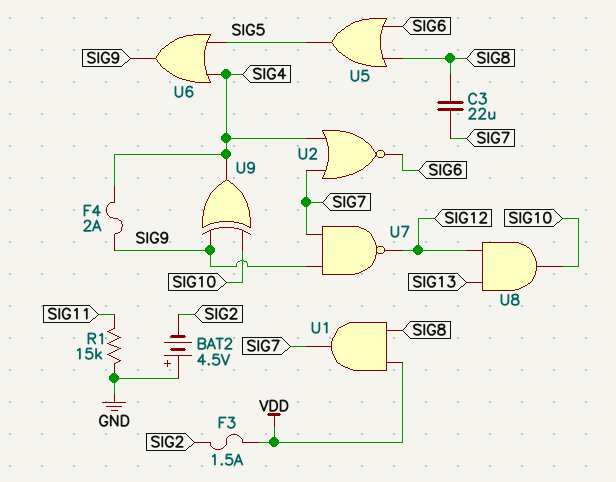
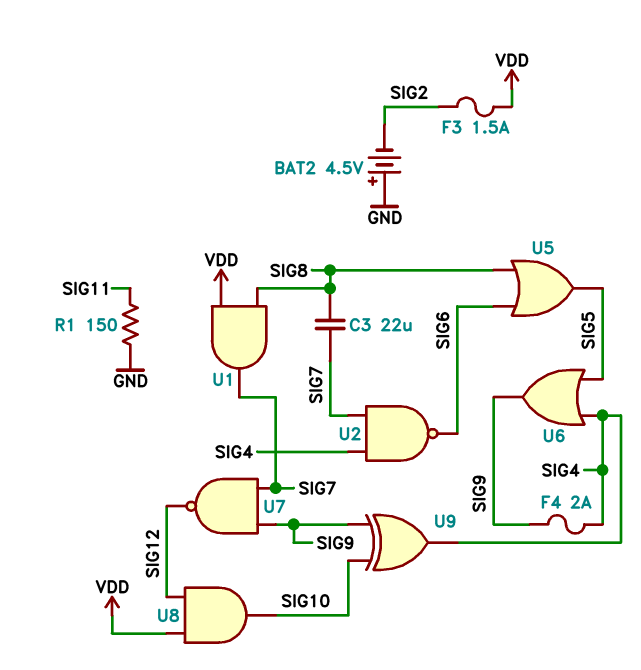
R1: 15k (GND, SIG11) -> 150 (GND, SIG11)
U2: NOR (in SIG4, in SIG7, out SIG6) -> NAND (in SIG4, in SIG7, out SIG6)
U8: AND (in SIG12, in SIG13, out SIG10) -> AND (in SIG12, in VDD, out SIG10)

